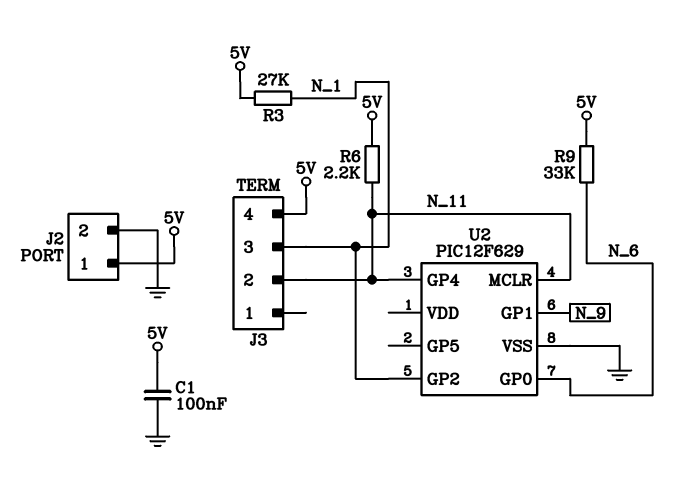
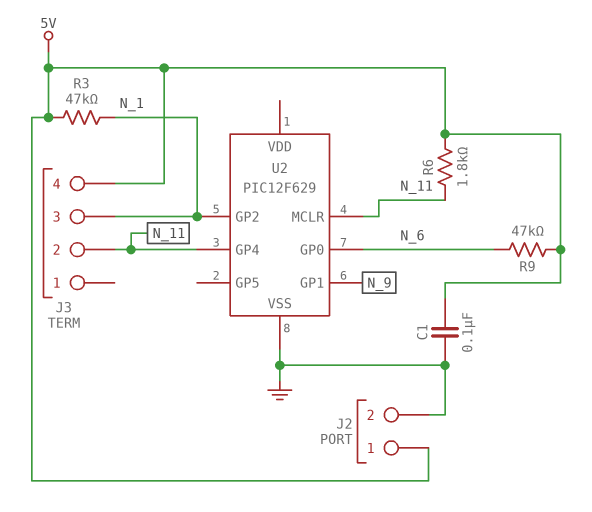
R3: 27k (5V, N_1) -> 47k (5V, N_1)
R6: 2.2k (5V, N_11) -> 1.8k (5V, N_11)
R9: 33k (5V, N_6) -> 47k (5V, N_6)

